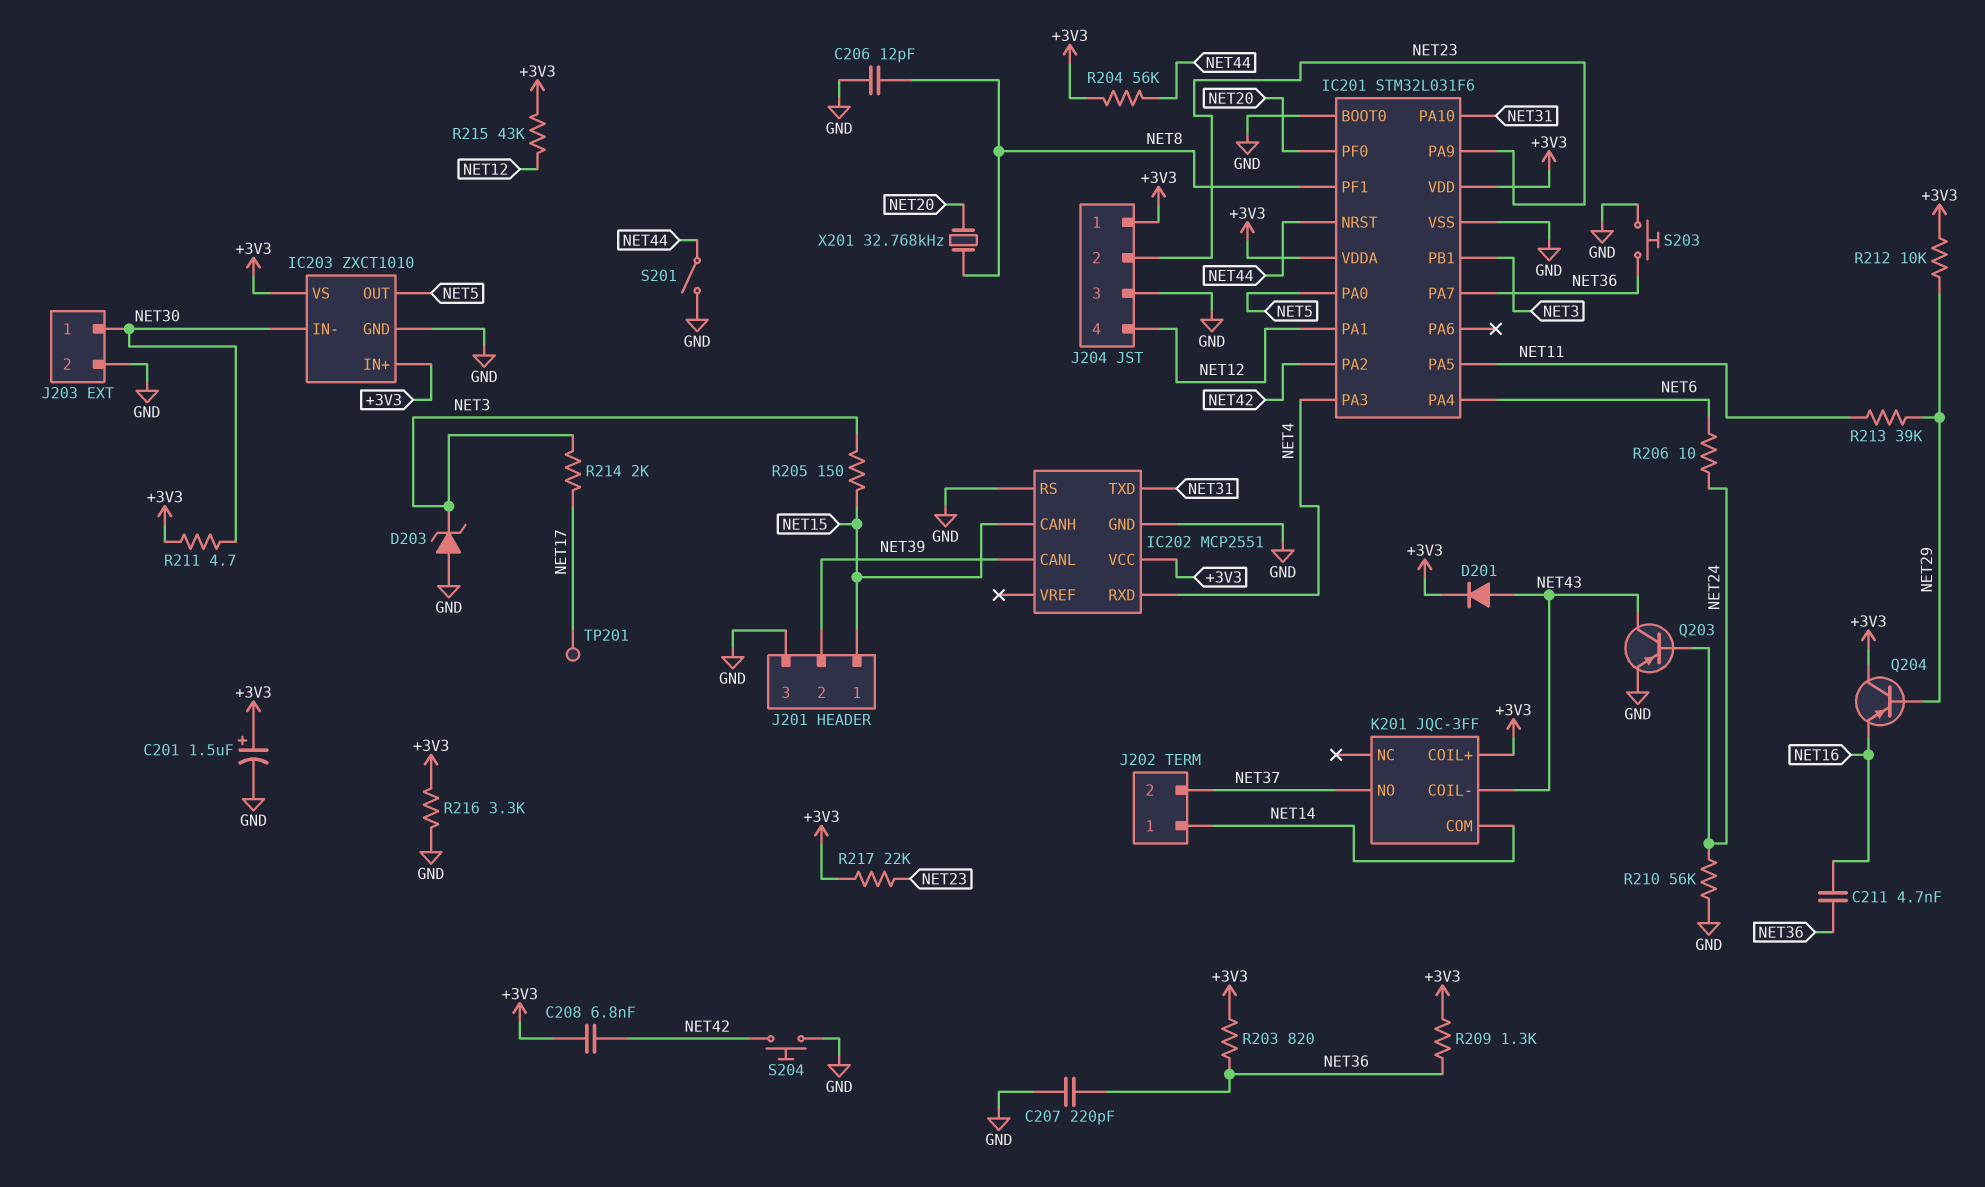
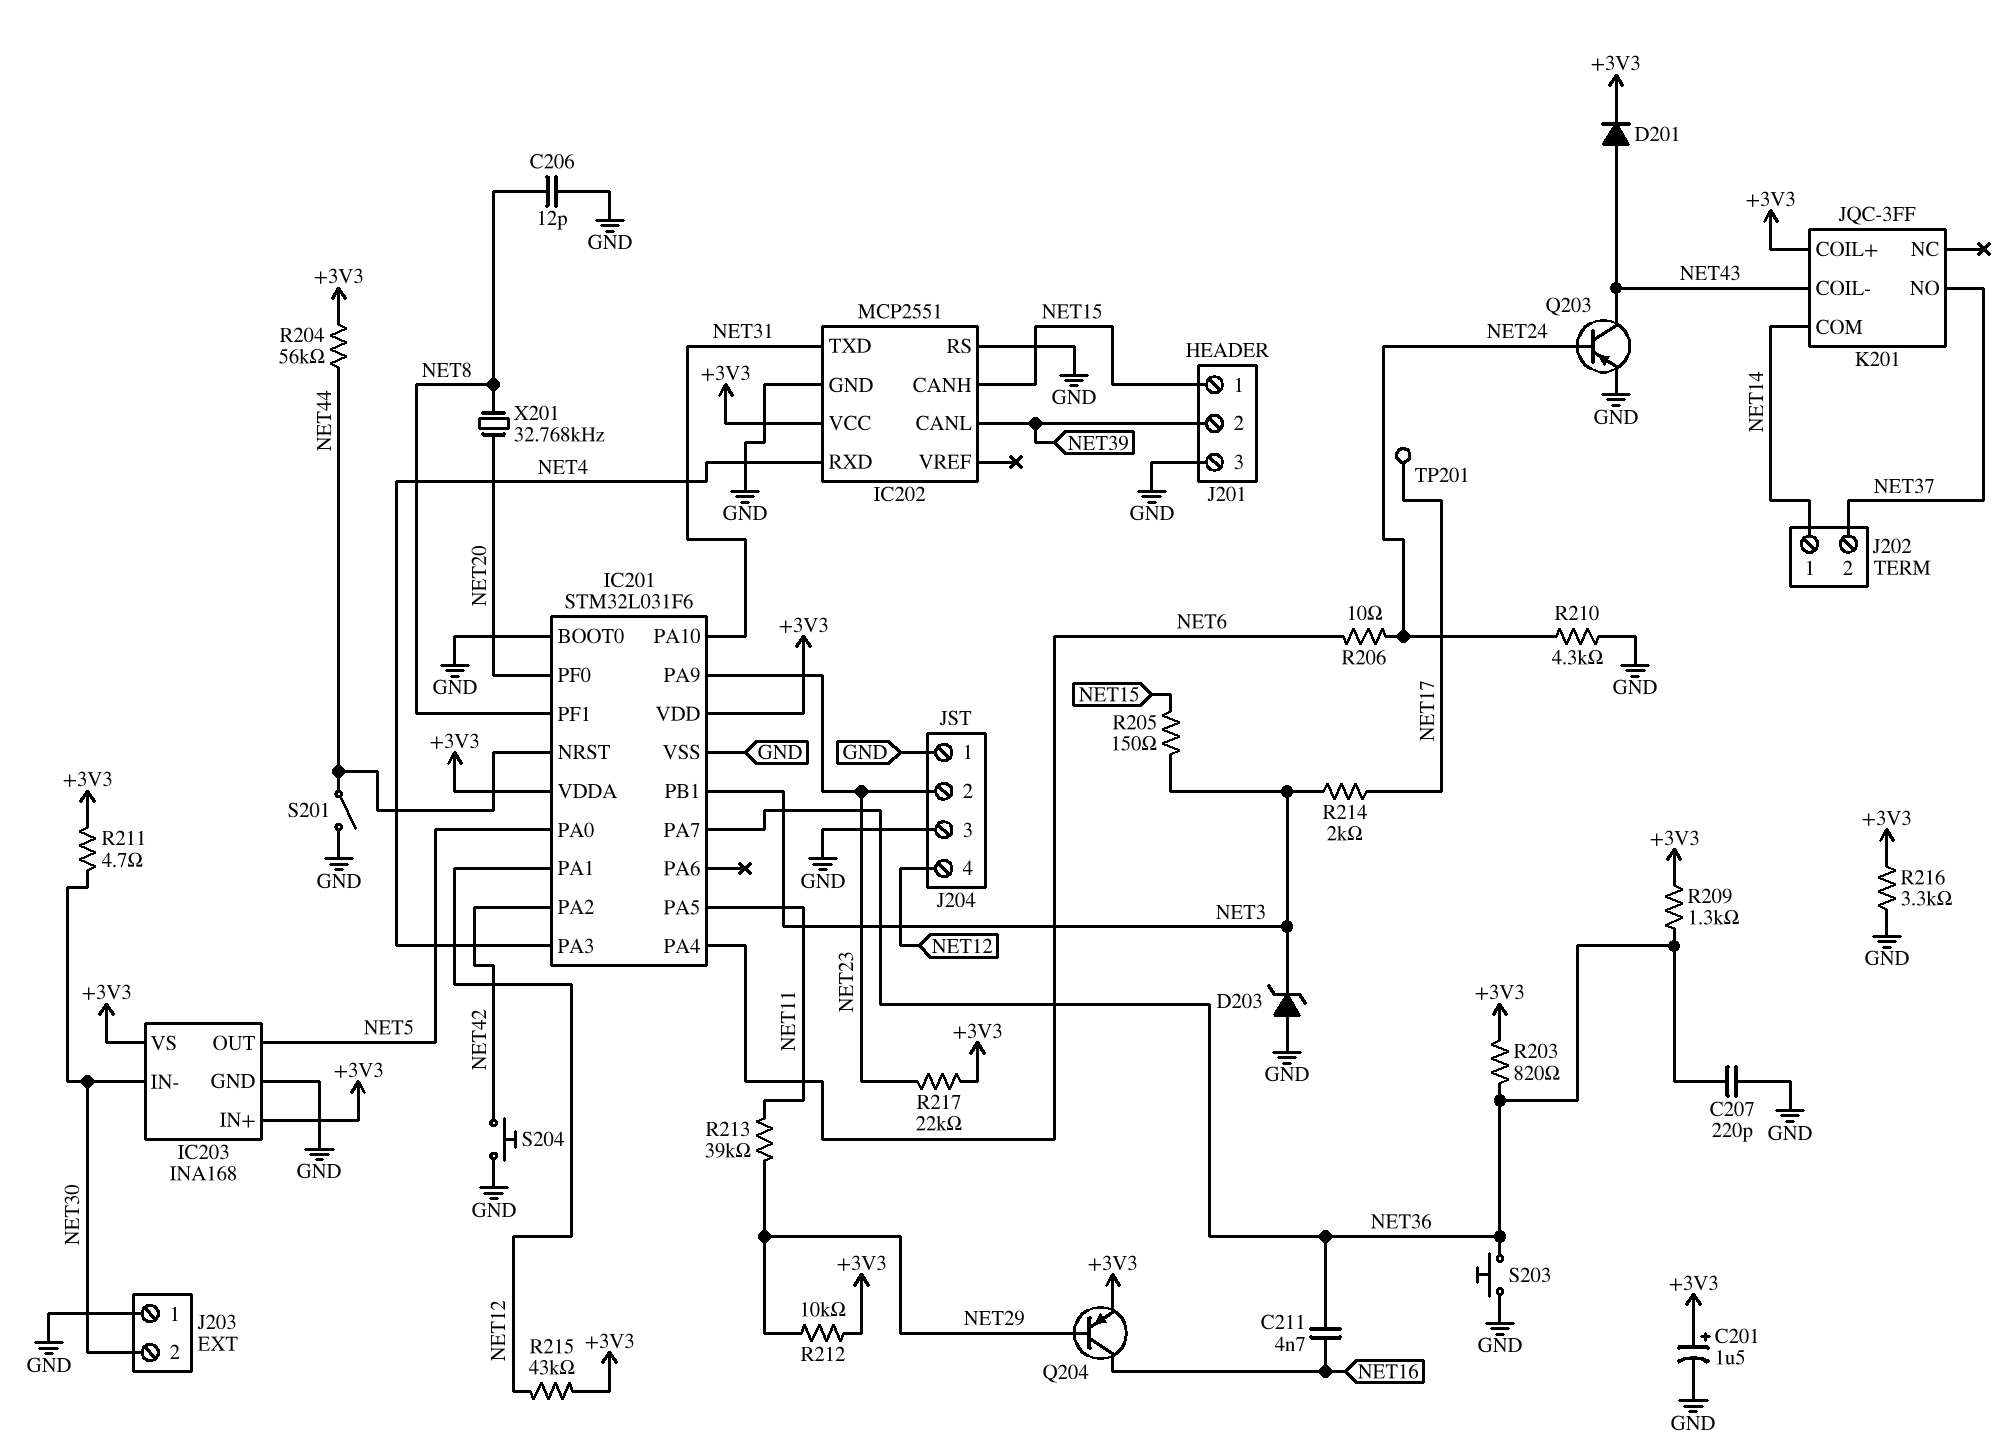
C208: 6.8nF (+3V3, NET42) -> none
IC203: ZXCT1010 -> INA168
J203 pin 1: NET30 -> GND
J203 pin 2: GND -> NET30
J204 pin 1: +3V3 -> GND
Q204: PNP (B NET29, C +3V3, E NET16) -> PNP (B NET29, C NET16, E +3V3)
R210: 56k (GND, NET24) -> 4.3k (GND, NET24)

